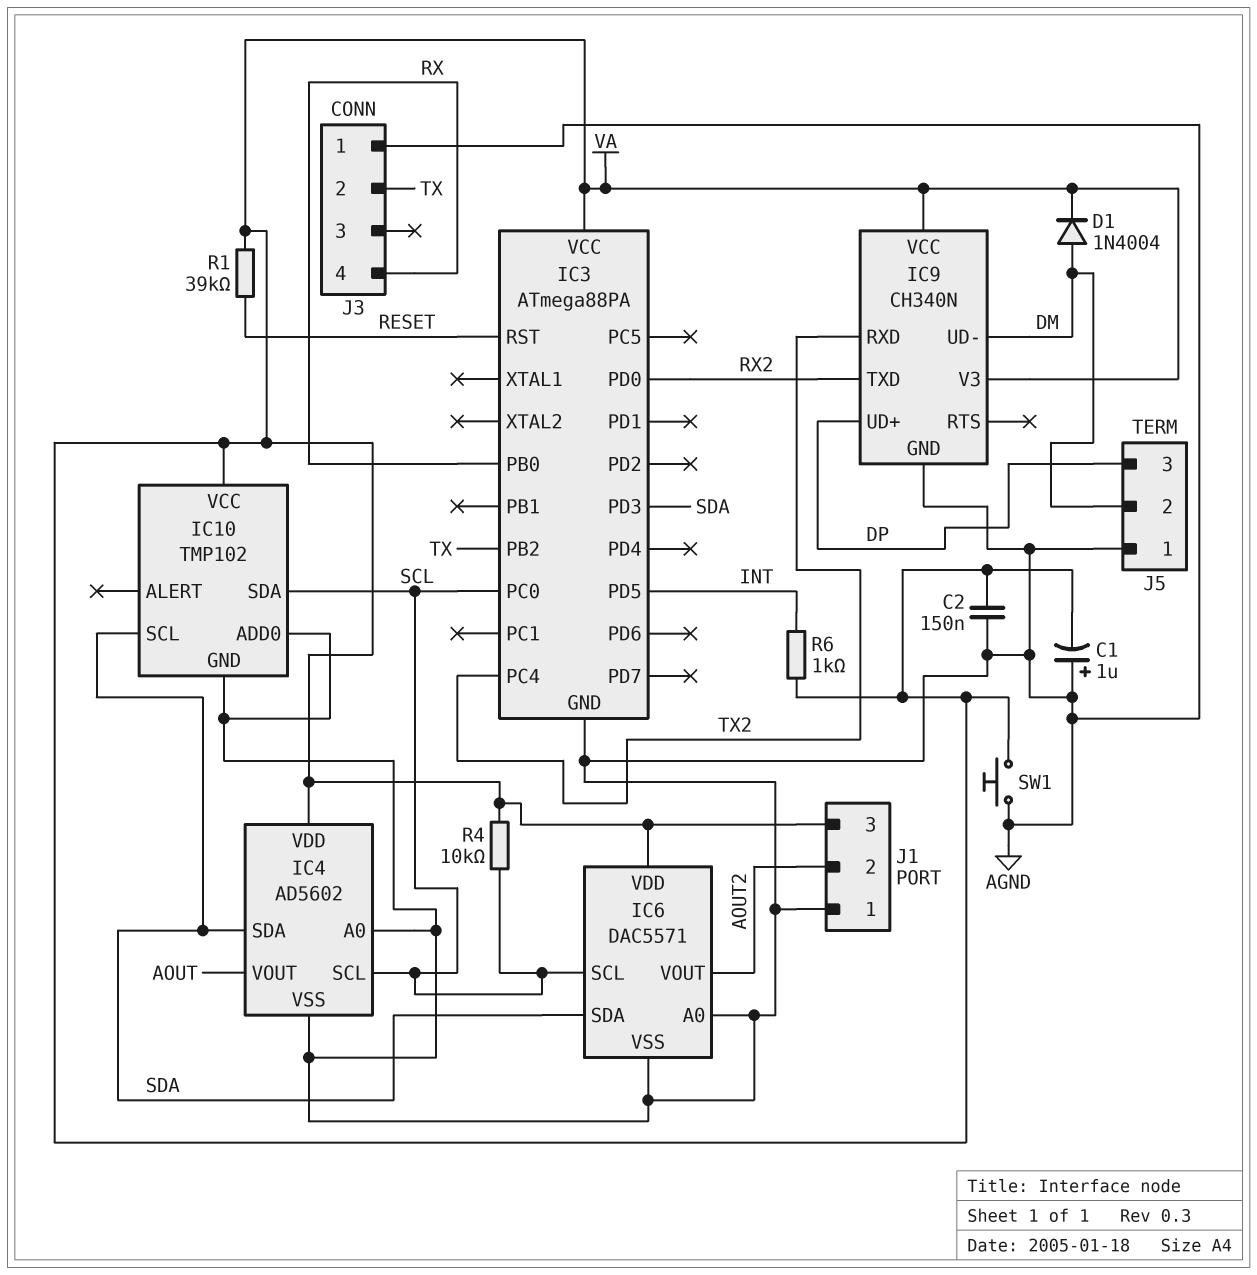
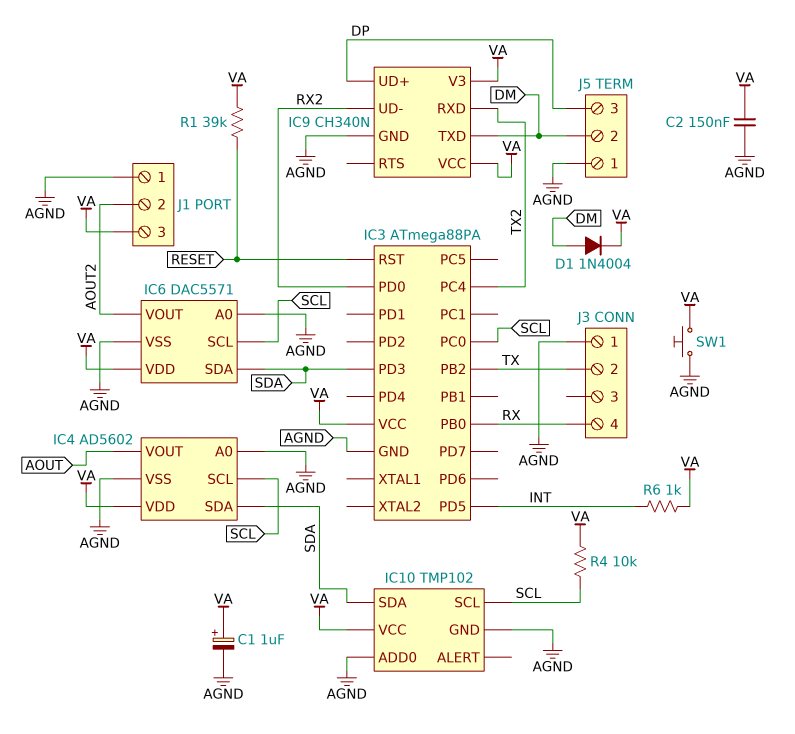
C1: 1uF (plus AGND, minus VA) -> 1uF (plus VA, minus AGND)
IC9 pin TXD: RX2 -> DM
IC9 pin UD-: DM -> RX2
IC10 pin SCL: SDA -> SCL
IC10 pin SDA: SCL -> SDA

